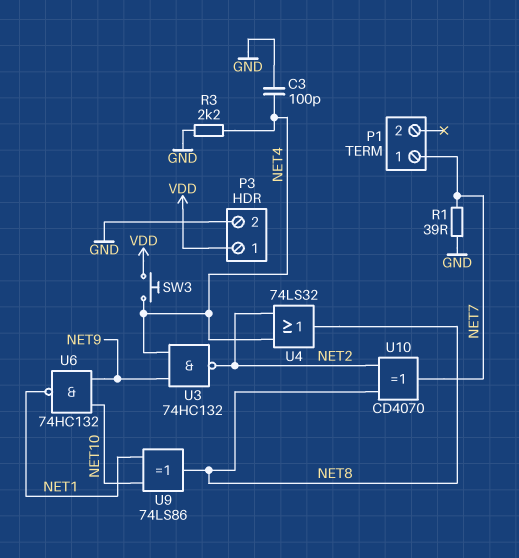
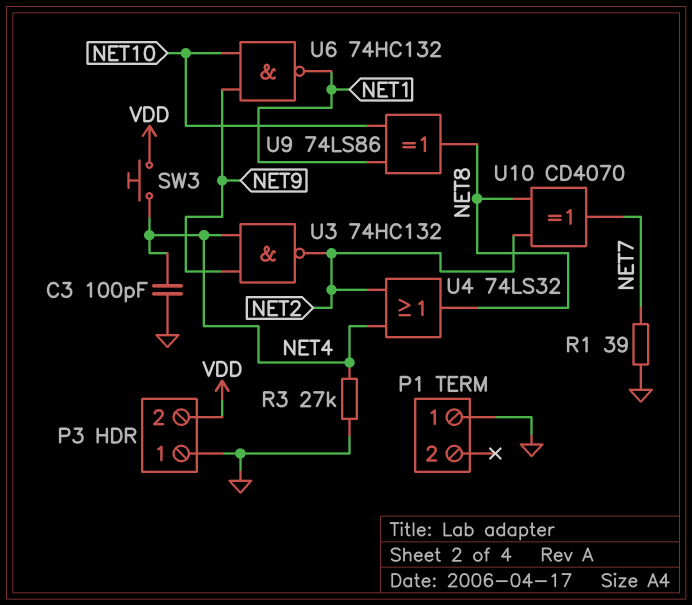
P1 pin 1: NET7 -> GND
P3 pin 1: VDD -> GND
P3 pin 2: GND -> VDD
R3: 2.2k (GND, NET4) -> 27k (GND, NET4)

